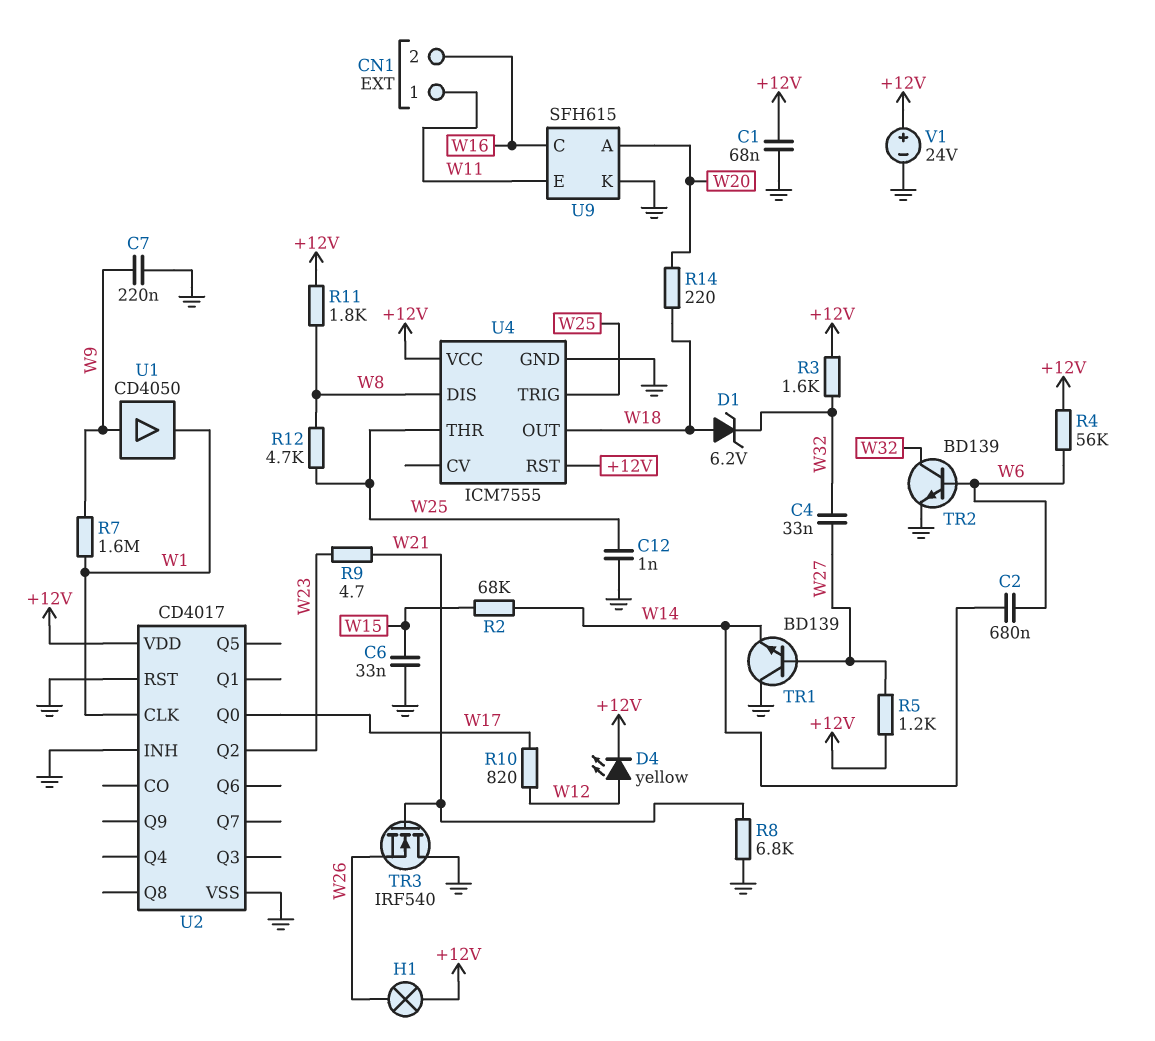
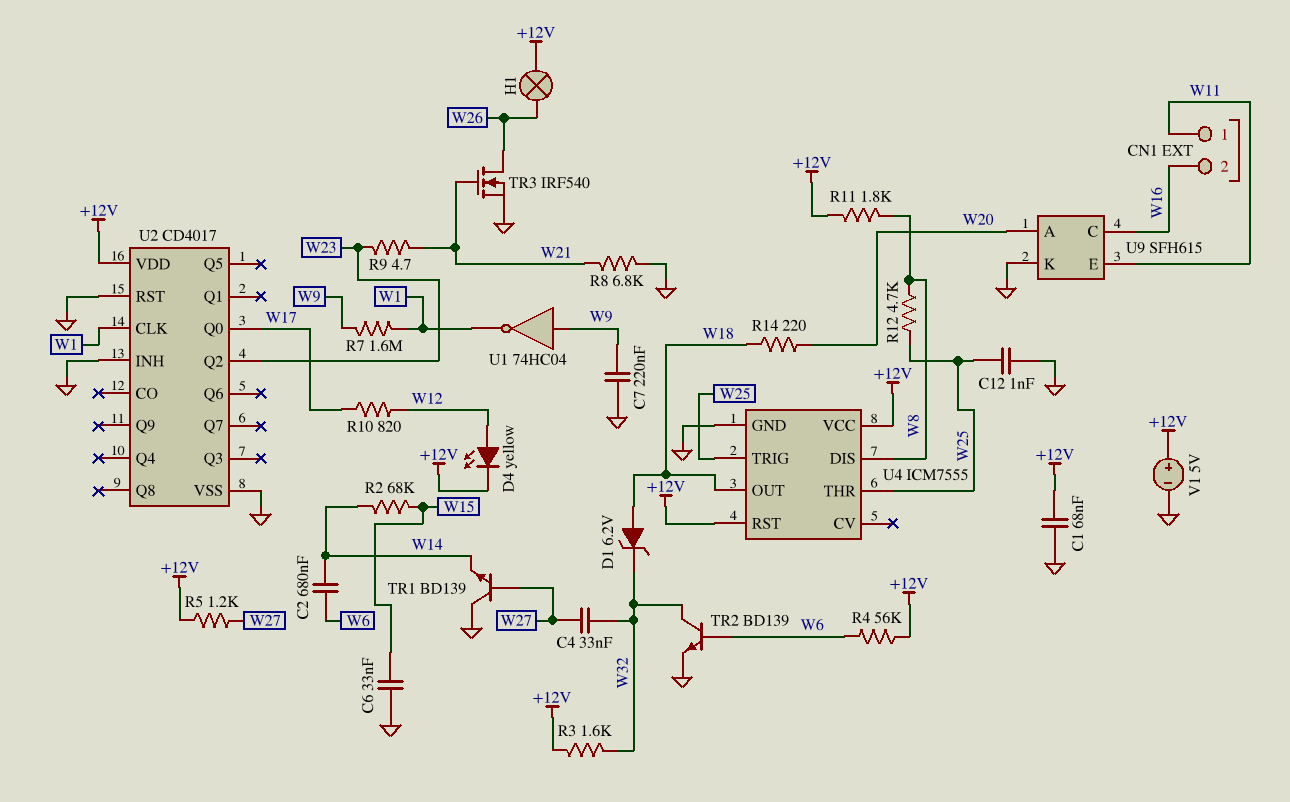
TR3: NMOS IRF540 (G W21, D GND, S W26) -> NMOS IRF540 (G W21, D W26, S GND)
U1: buffer CD4050 (in W9, out W1) -> NOT 74HC04 (in W9, out W1)
V1: 24V (plus +12V, minus GND) -> 5V (plus +12V, minus GND)

